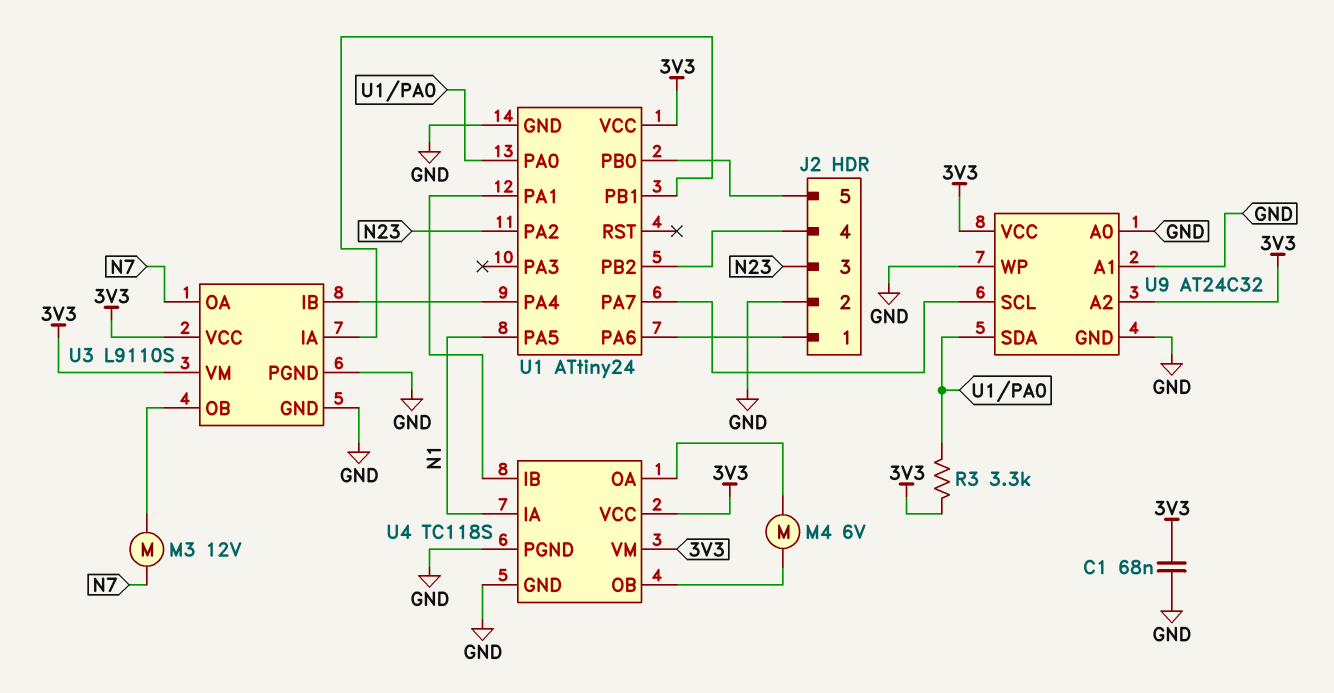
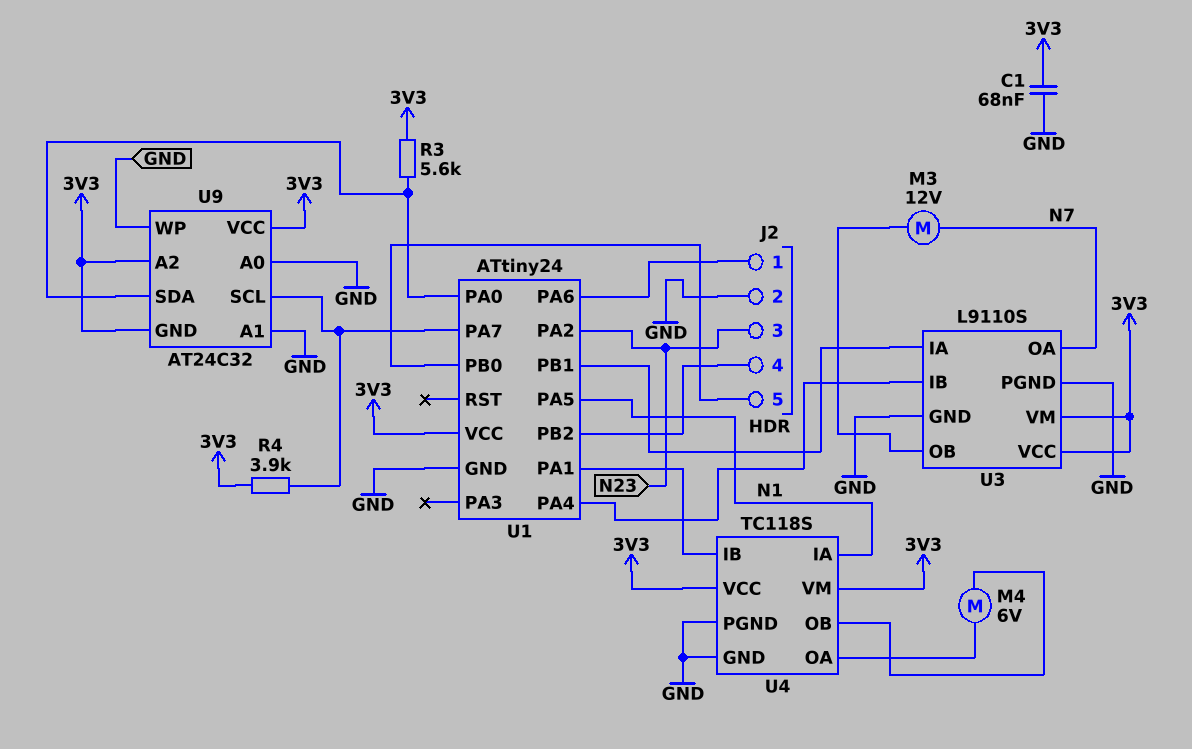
R3: 3.3k (3V3, U1/PA0) -> 5.6k (3V3, U1/PA0)
R4: none -> 3.9k (3V3, U1/PA7)
U9 pin GND: GND -> 3V3

